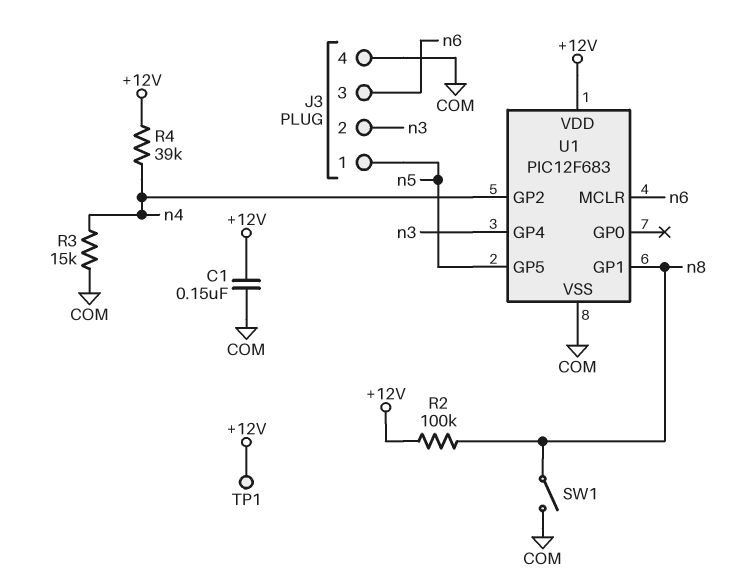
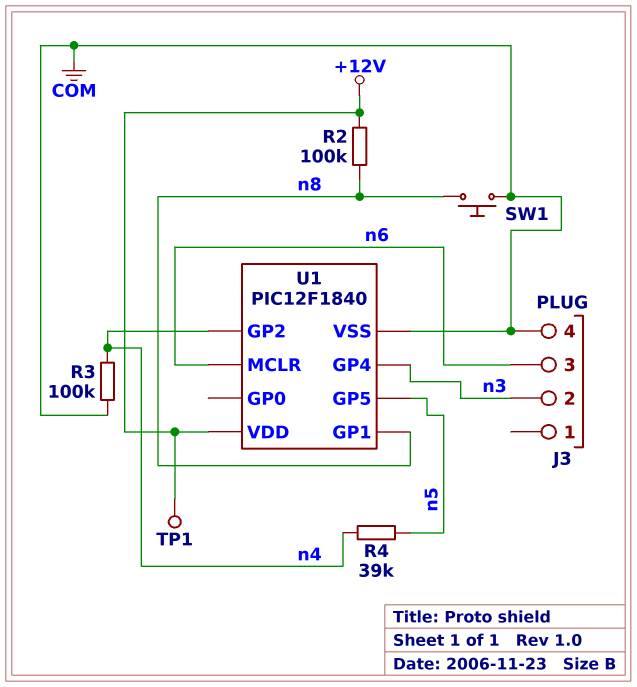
C1: 150nF (+12V, COM) -> none
J3 pin 1: n5 -> none
R3: 15k (COM, n4) -> 100k (COM, n4)
R4: 39k (+12V, n4) -> 39k (n4, n5)
SW1: switch (COM, n8) -> button (COM, n8)
U1: PIC12F683 -> PIC12F1840

